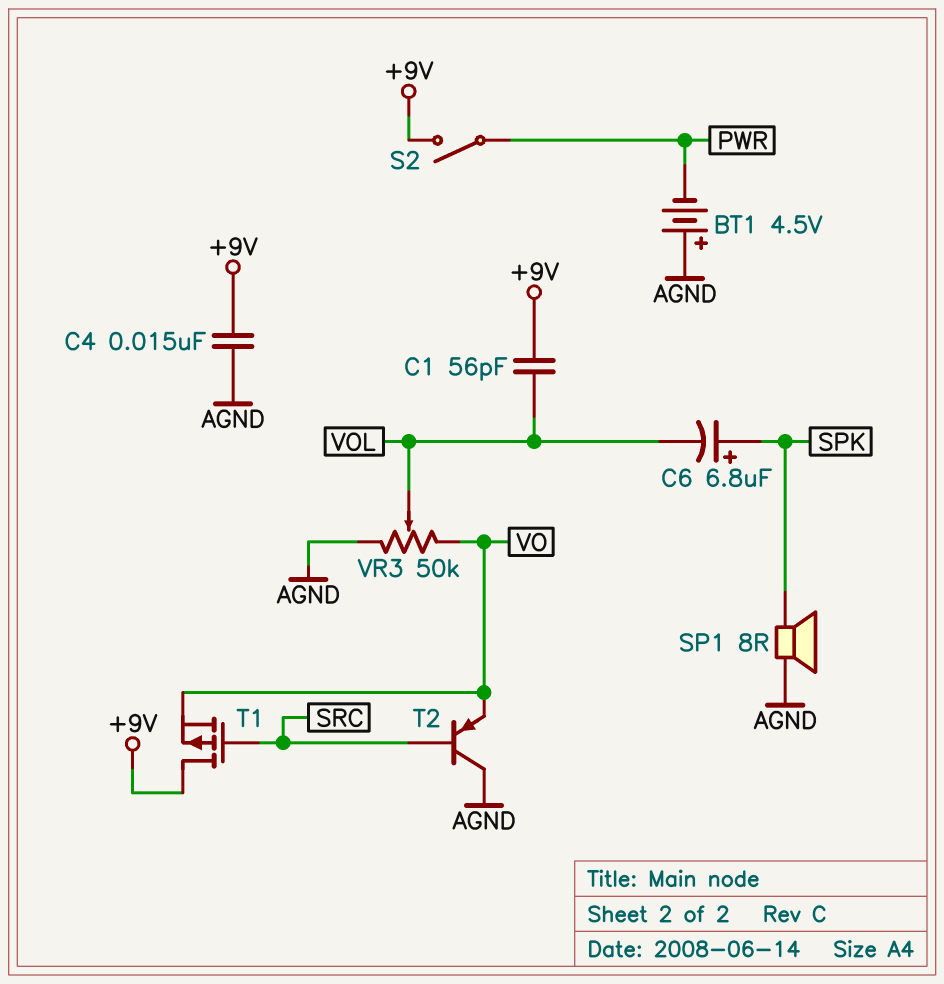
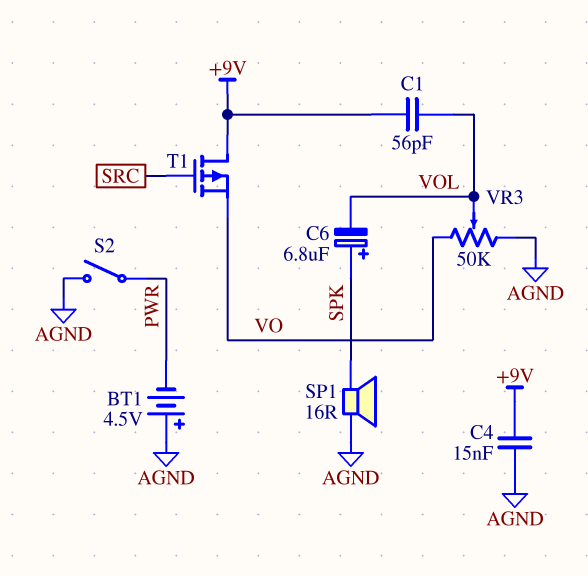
S2: switch (+9V, PWR) -> switch (AGND, PWR)
SP1: speaker 8R (AGND, SPK) -> speaker 16R (AGND, SPK)
T2: PNP (B SRC, C AGND, E VO) -> none

